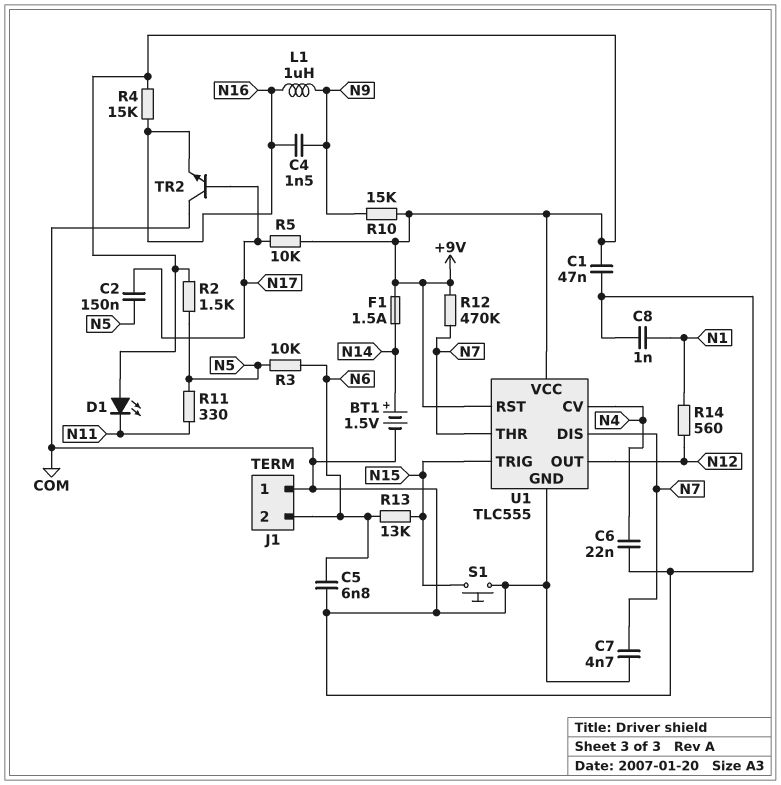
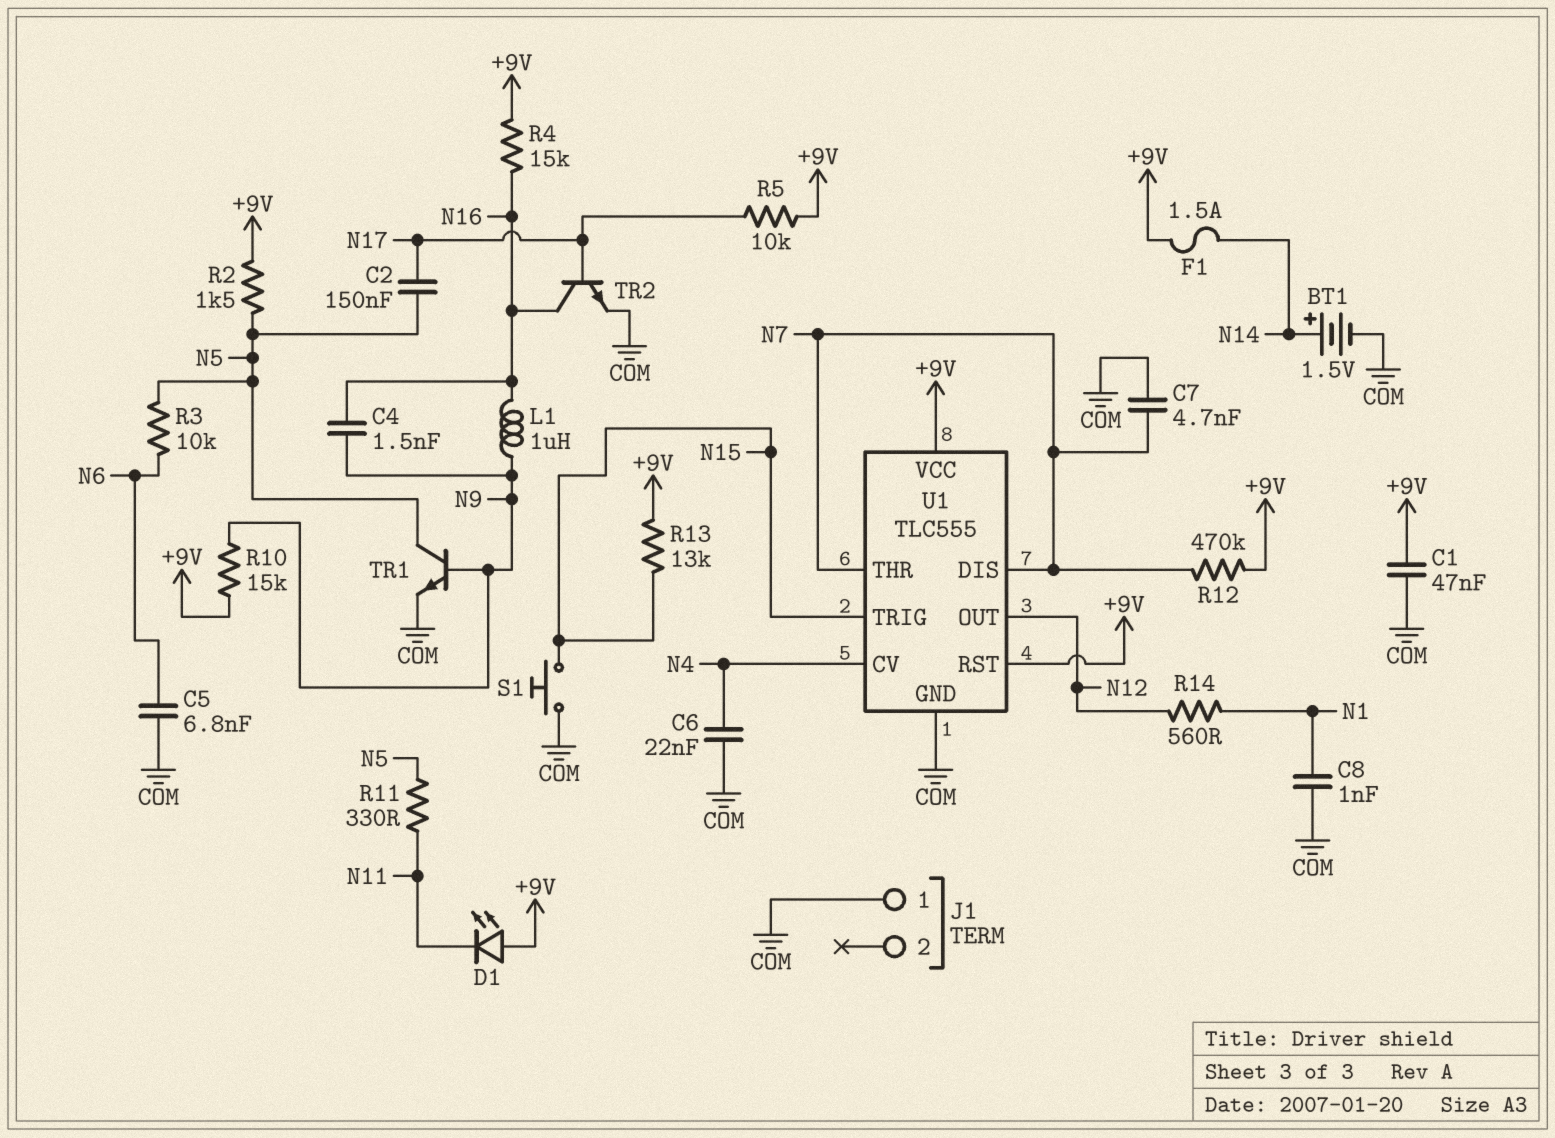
J1 pin 2: N6 -> none
R13: 13k (N6, N15) -> 13k (+9V, N15)
TR1: none -> NPN (B N9, C N5, E COM)
TR2: NPN (B N17, C COM, E N16) -> NPN (B N17, C N16, E COM)

